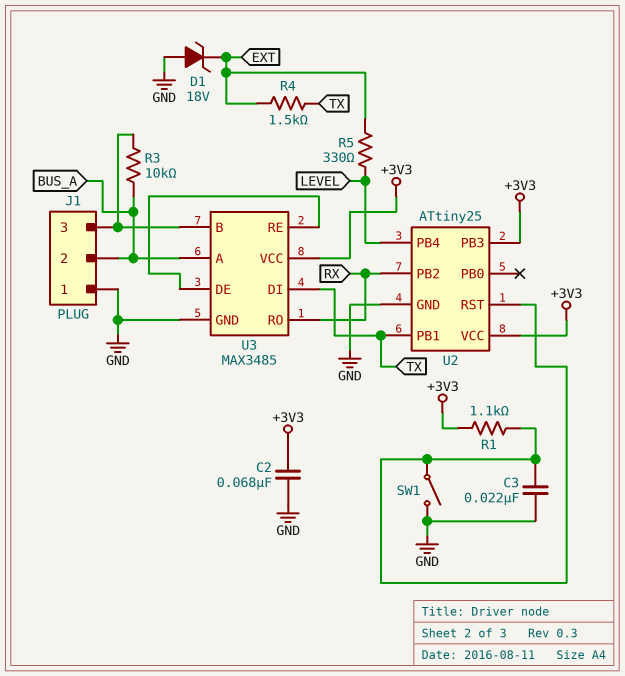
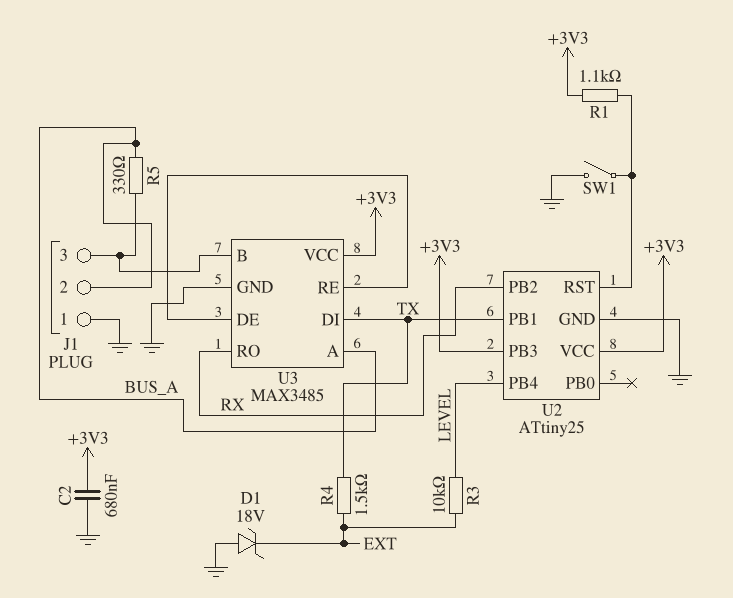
C2: 68nF (+3V3, GND) -> 680nF (+3V3, GND)
C3: 22nF (GND, U2/RST) -> none
R3: 10k (BUS_A, J1/3) -> 10k (EXT, LEVEL)
R5: 330 (EXT, LEVEL) -> 330 (BUS_A, J1/3)

